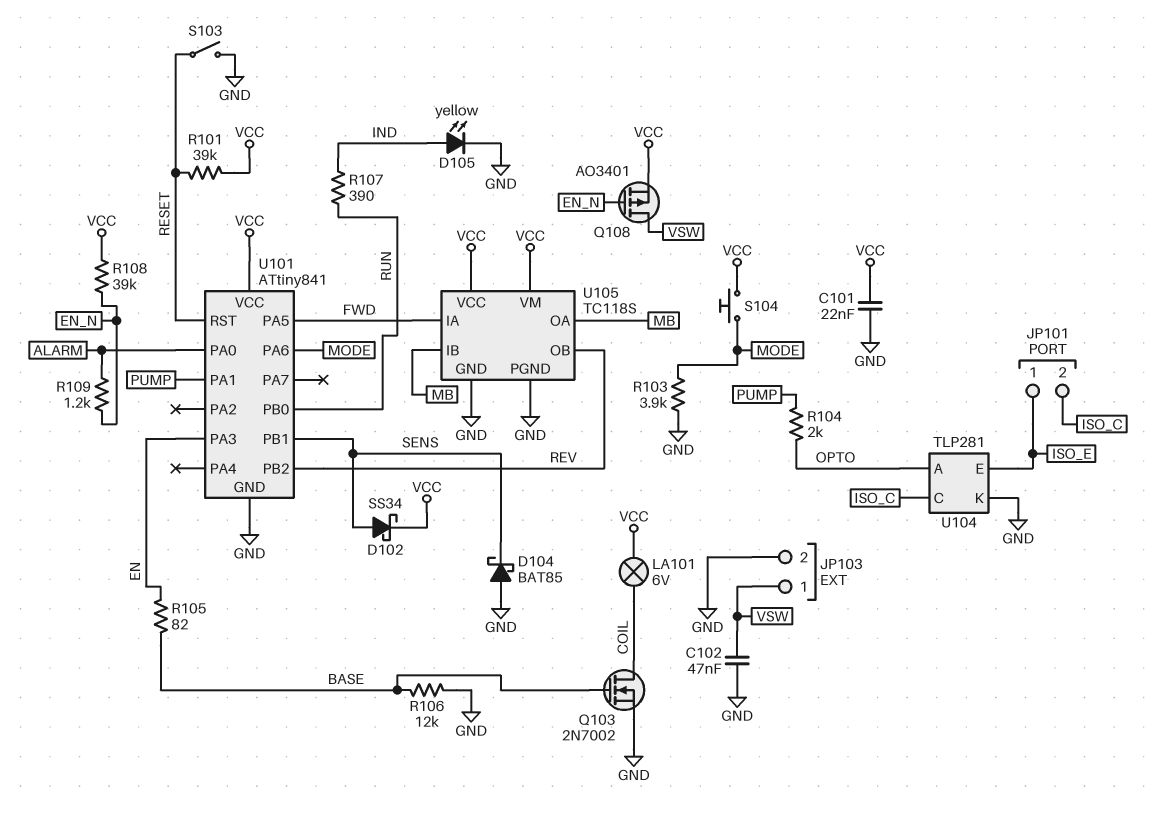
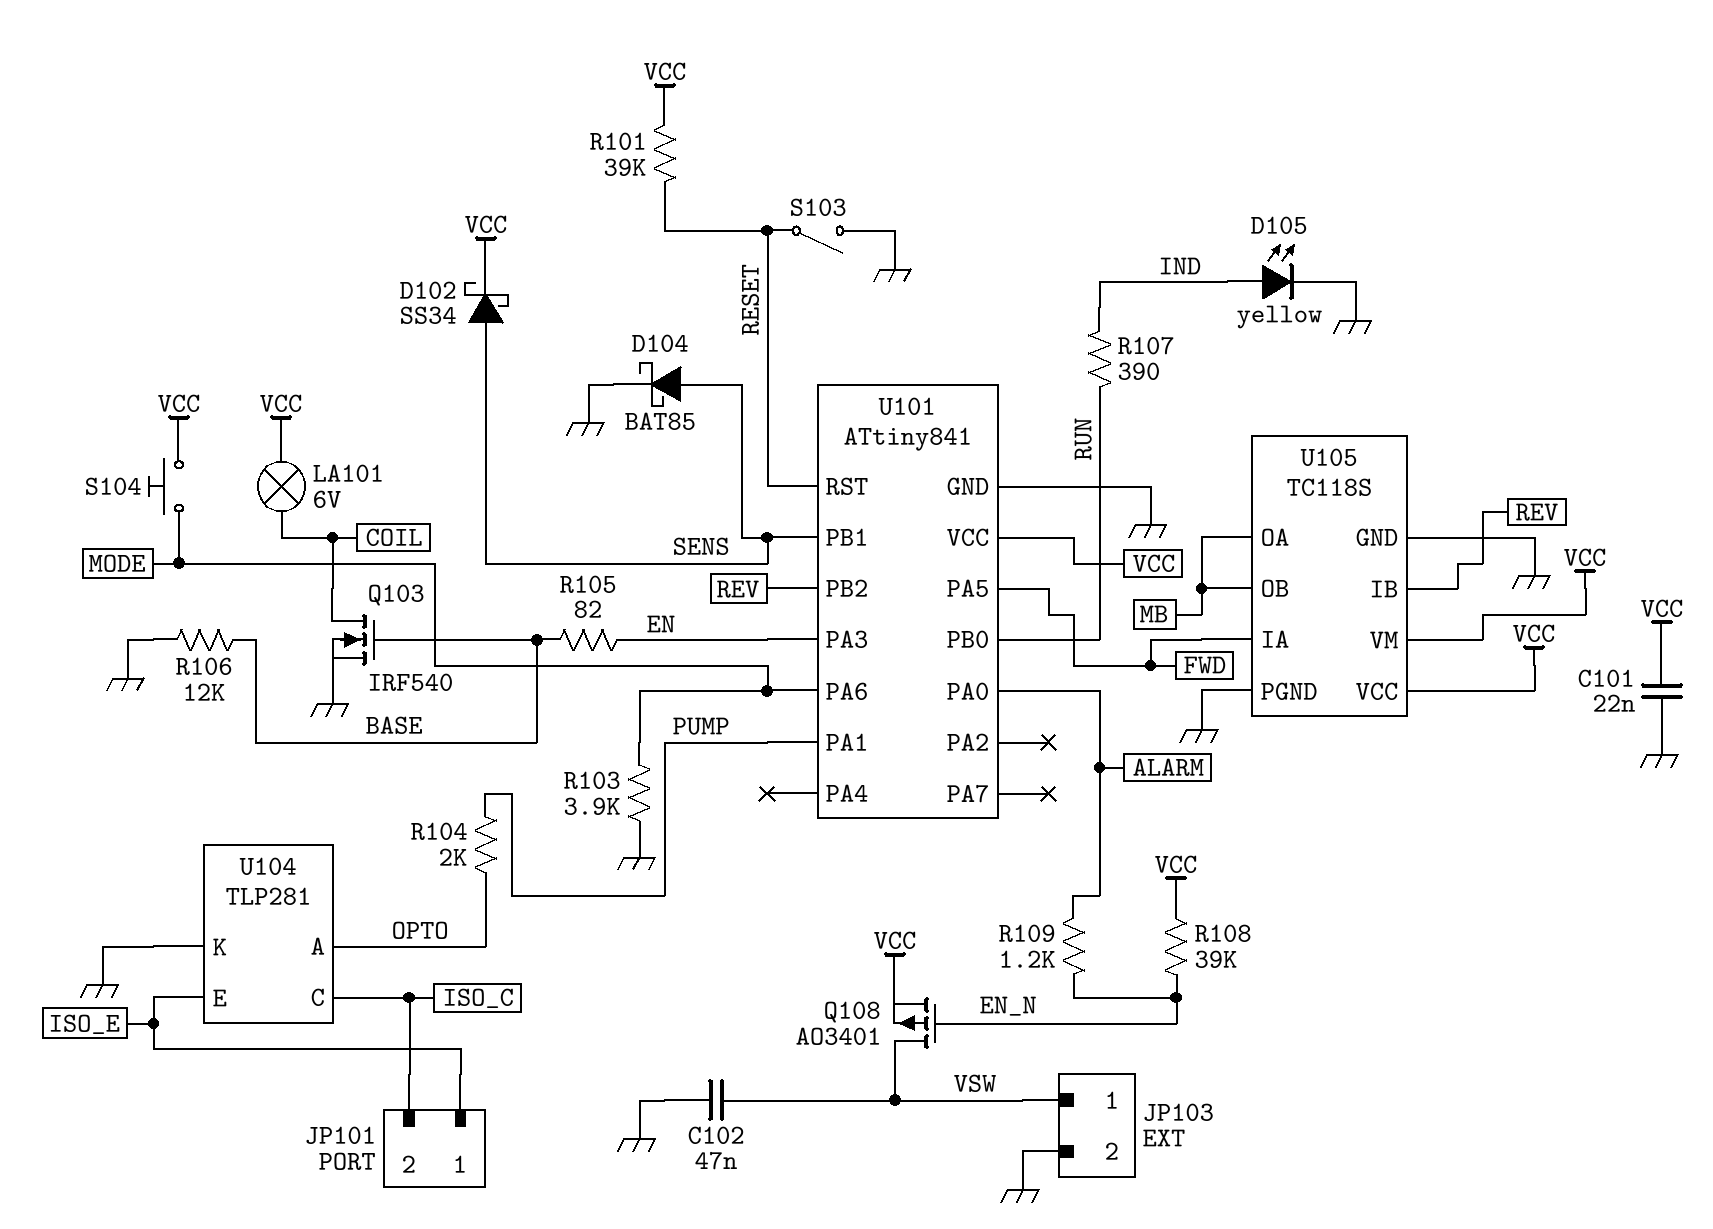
D104: schottky BAT85 (A GND, K SENS) -> schottky BAT85 (A SENS, K GND)
Q103: NMOS 2N7002 (G BASE, D COIL, S GND) -> NMOS IRF540 (G BASE, D COIL, S GND)
U105 pin IB: MB -> REV
U105 pin OB: REV -> MB

